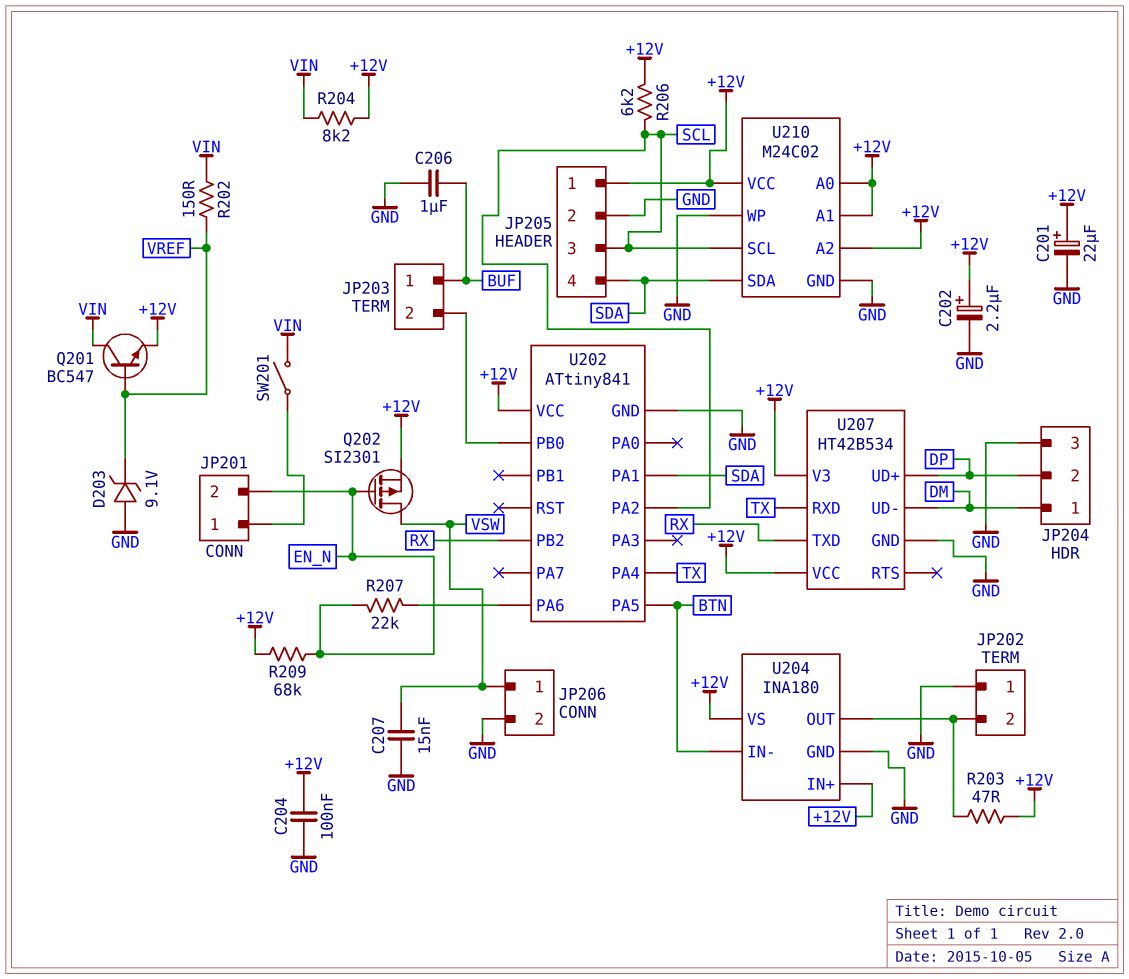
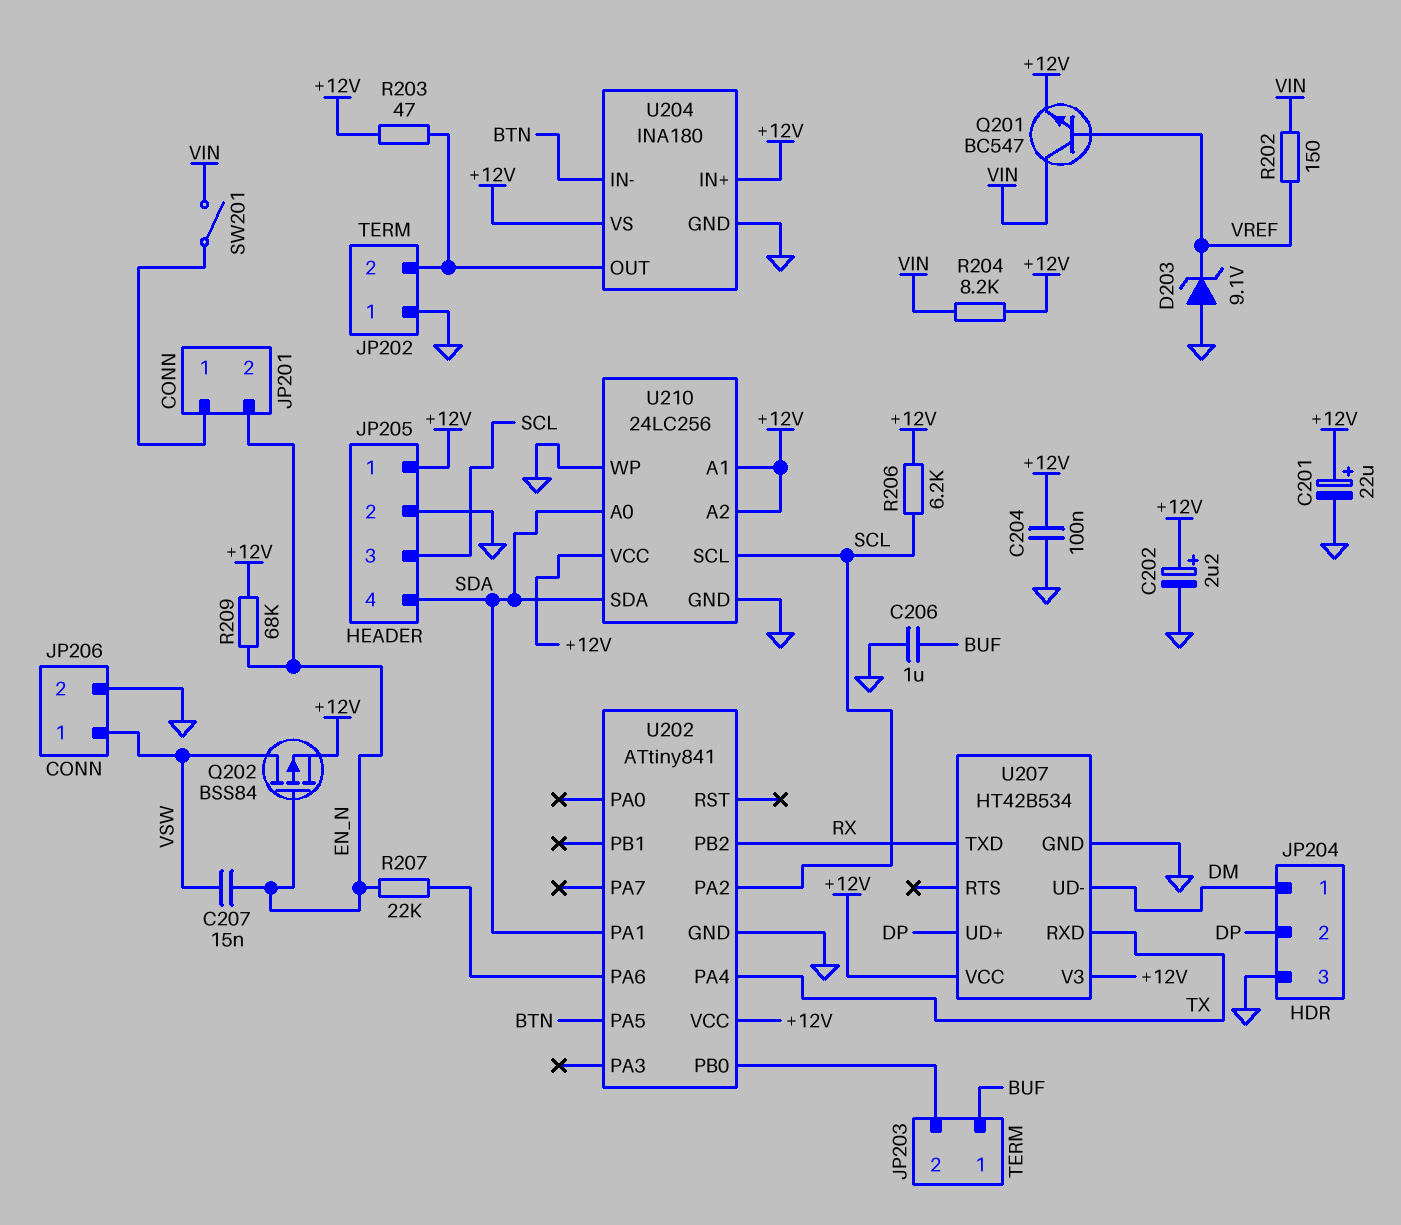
C207: 15nF (GND, VSW) -> 15nF (EN_N, VSW)
Q202: PMOS SI2301 (G EN_N, D VSW, S +12V) -> PMOS BSS84 (G EN_N, D VSW, S +12V)
U210: M24C02 -> 24LC256
U210 pin A0: +12V -> SDA

